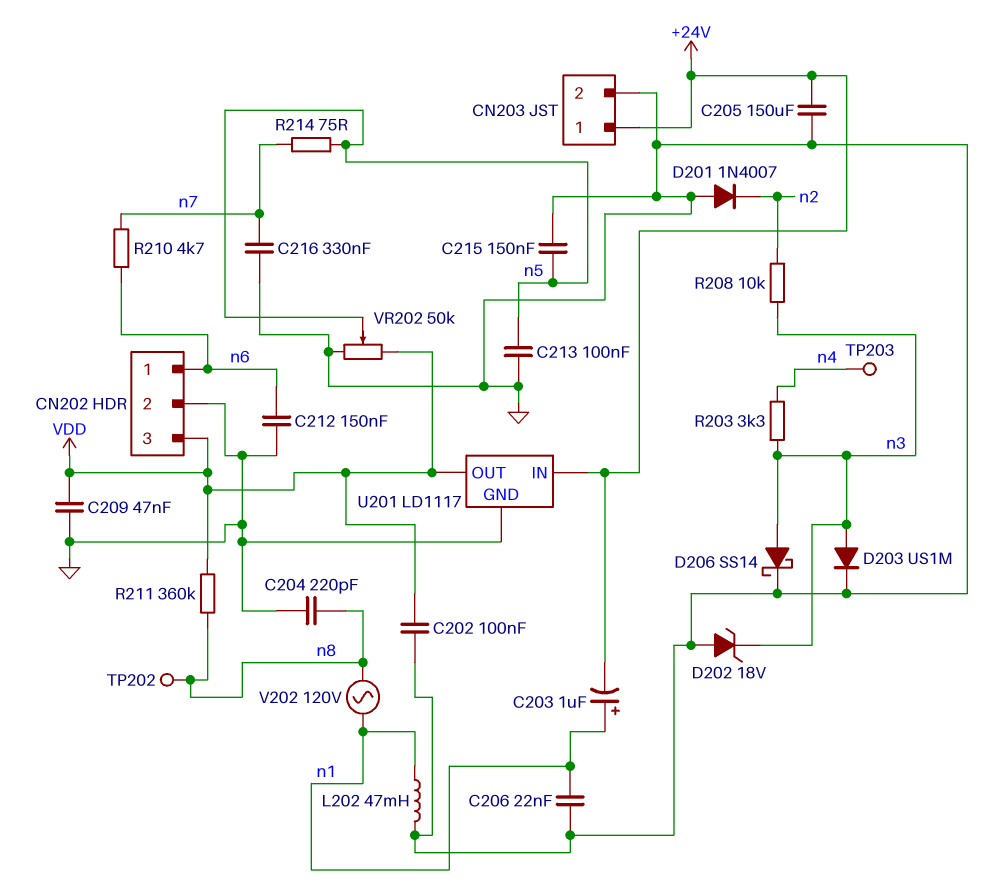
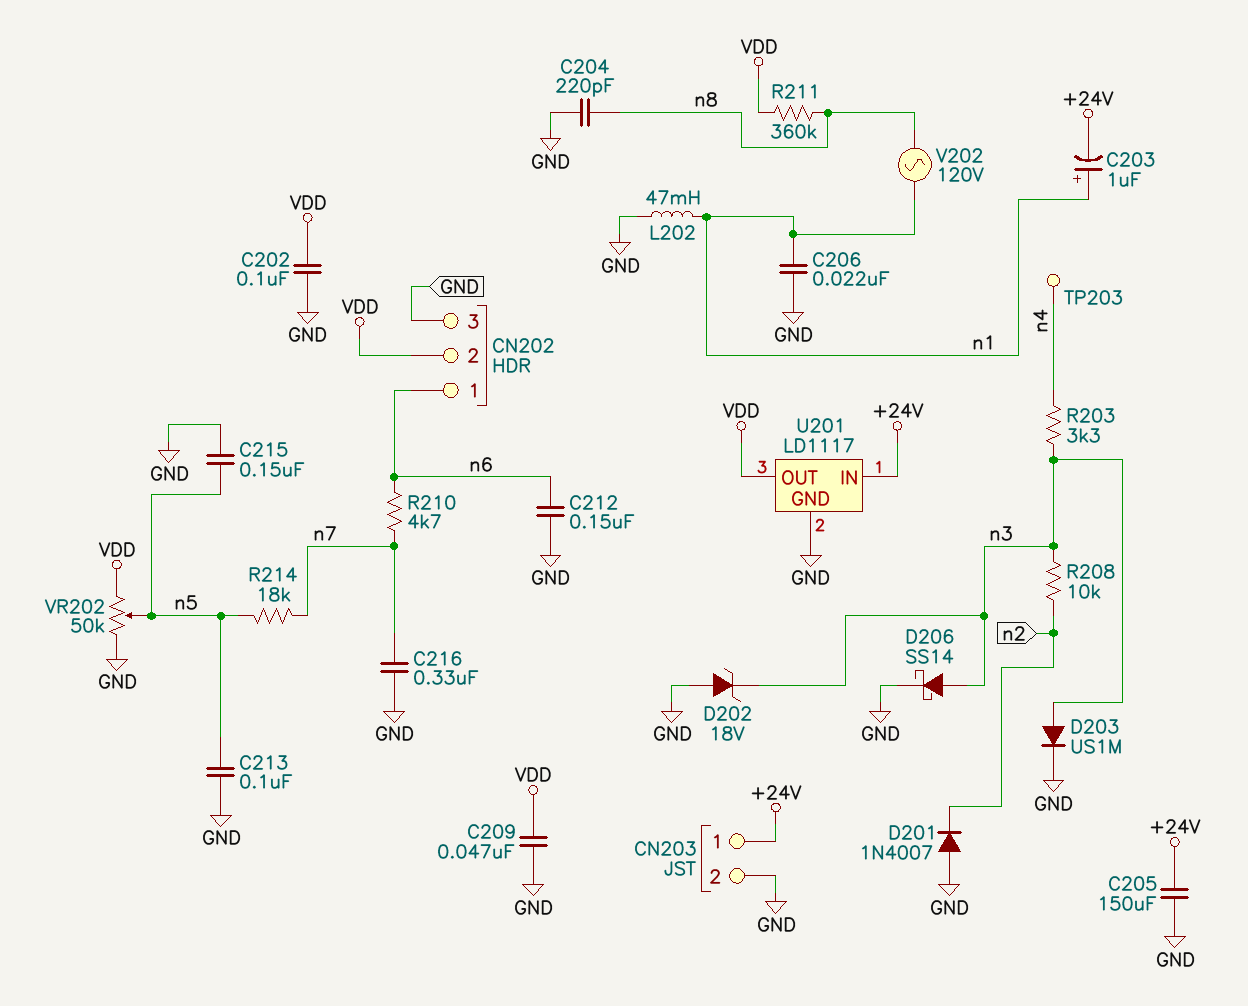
CN202 pin 2: GND -> VDD
CN202 pin 3: VDD -> GND
R214: 75 (n5, n7) -> 18k (n5, n7)
TP202: test point (n8) -> none

